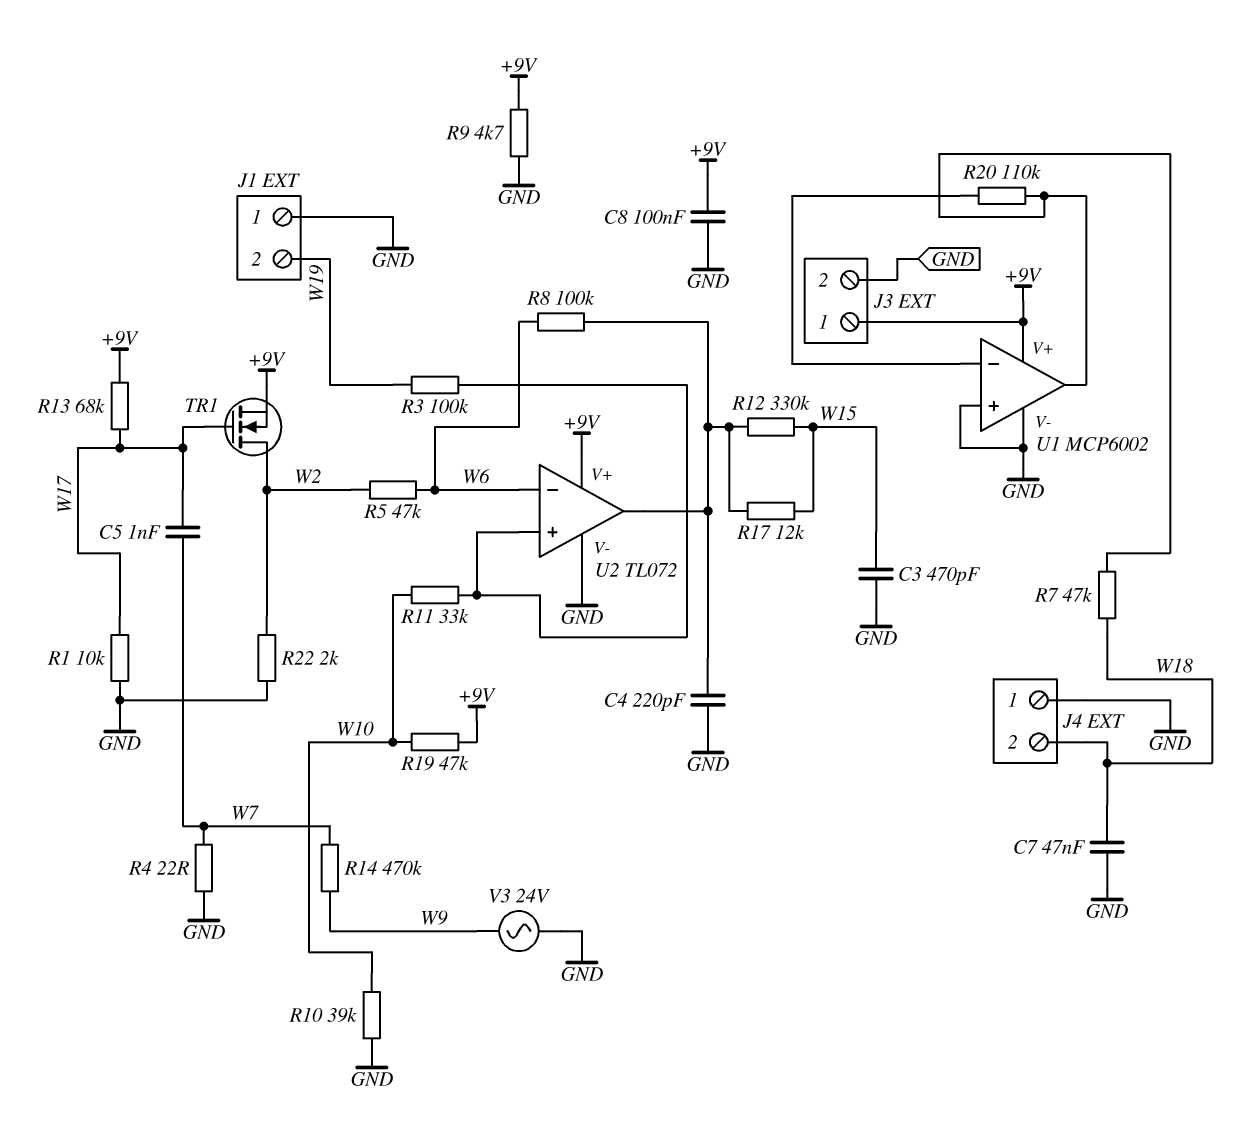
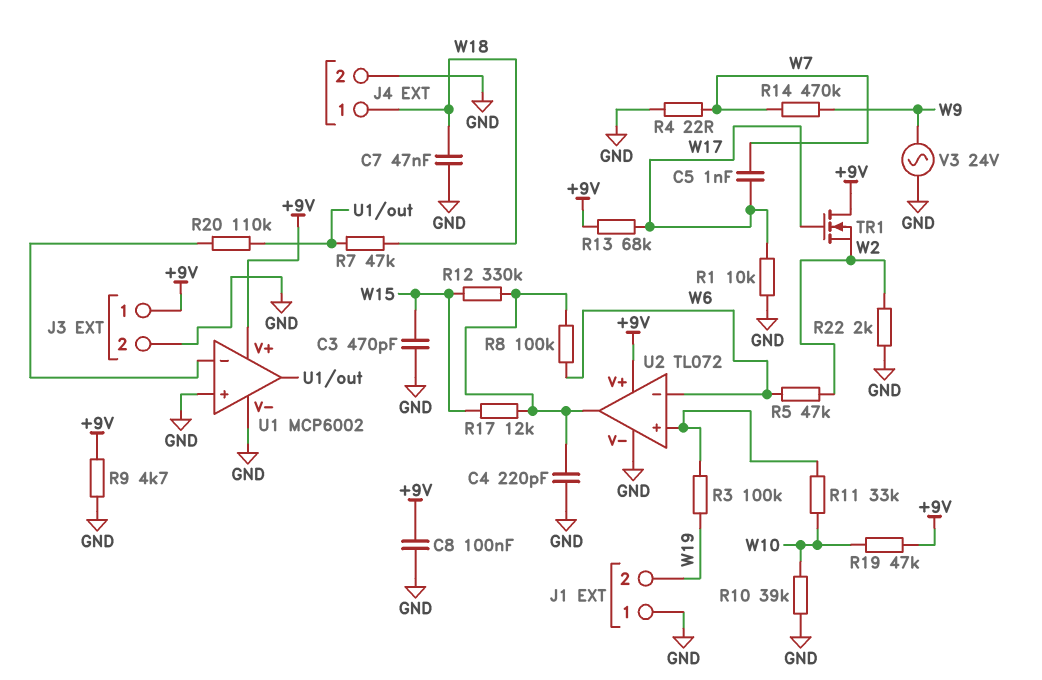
J4 pin 1: GND -> W18
J4 pin 2: W18 -> GND
TR1: NMOS (G W17, D W2, S +9V) -> NMOS (G W17, D +9V, S W2)

